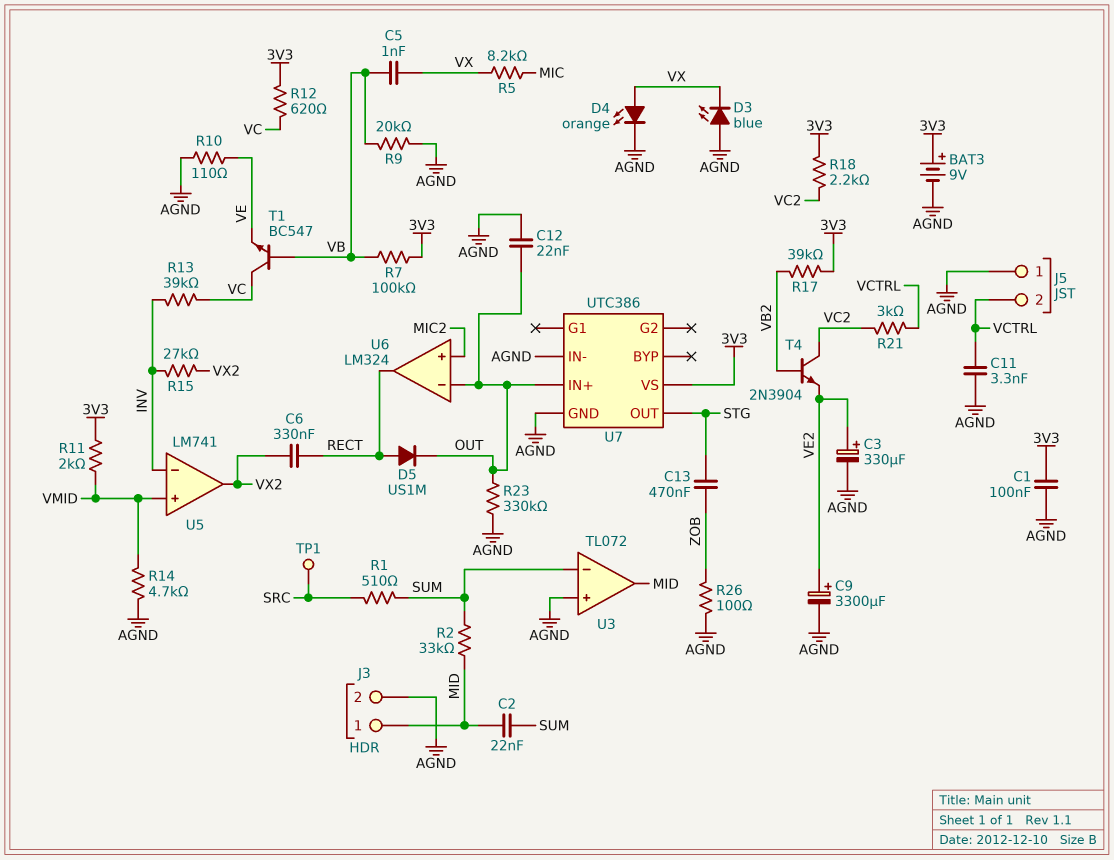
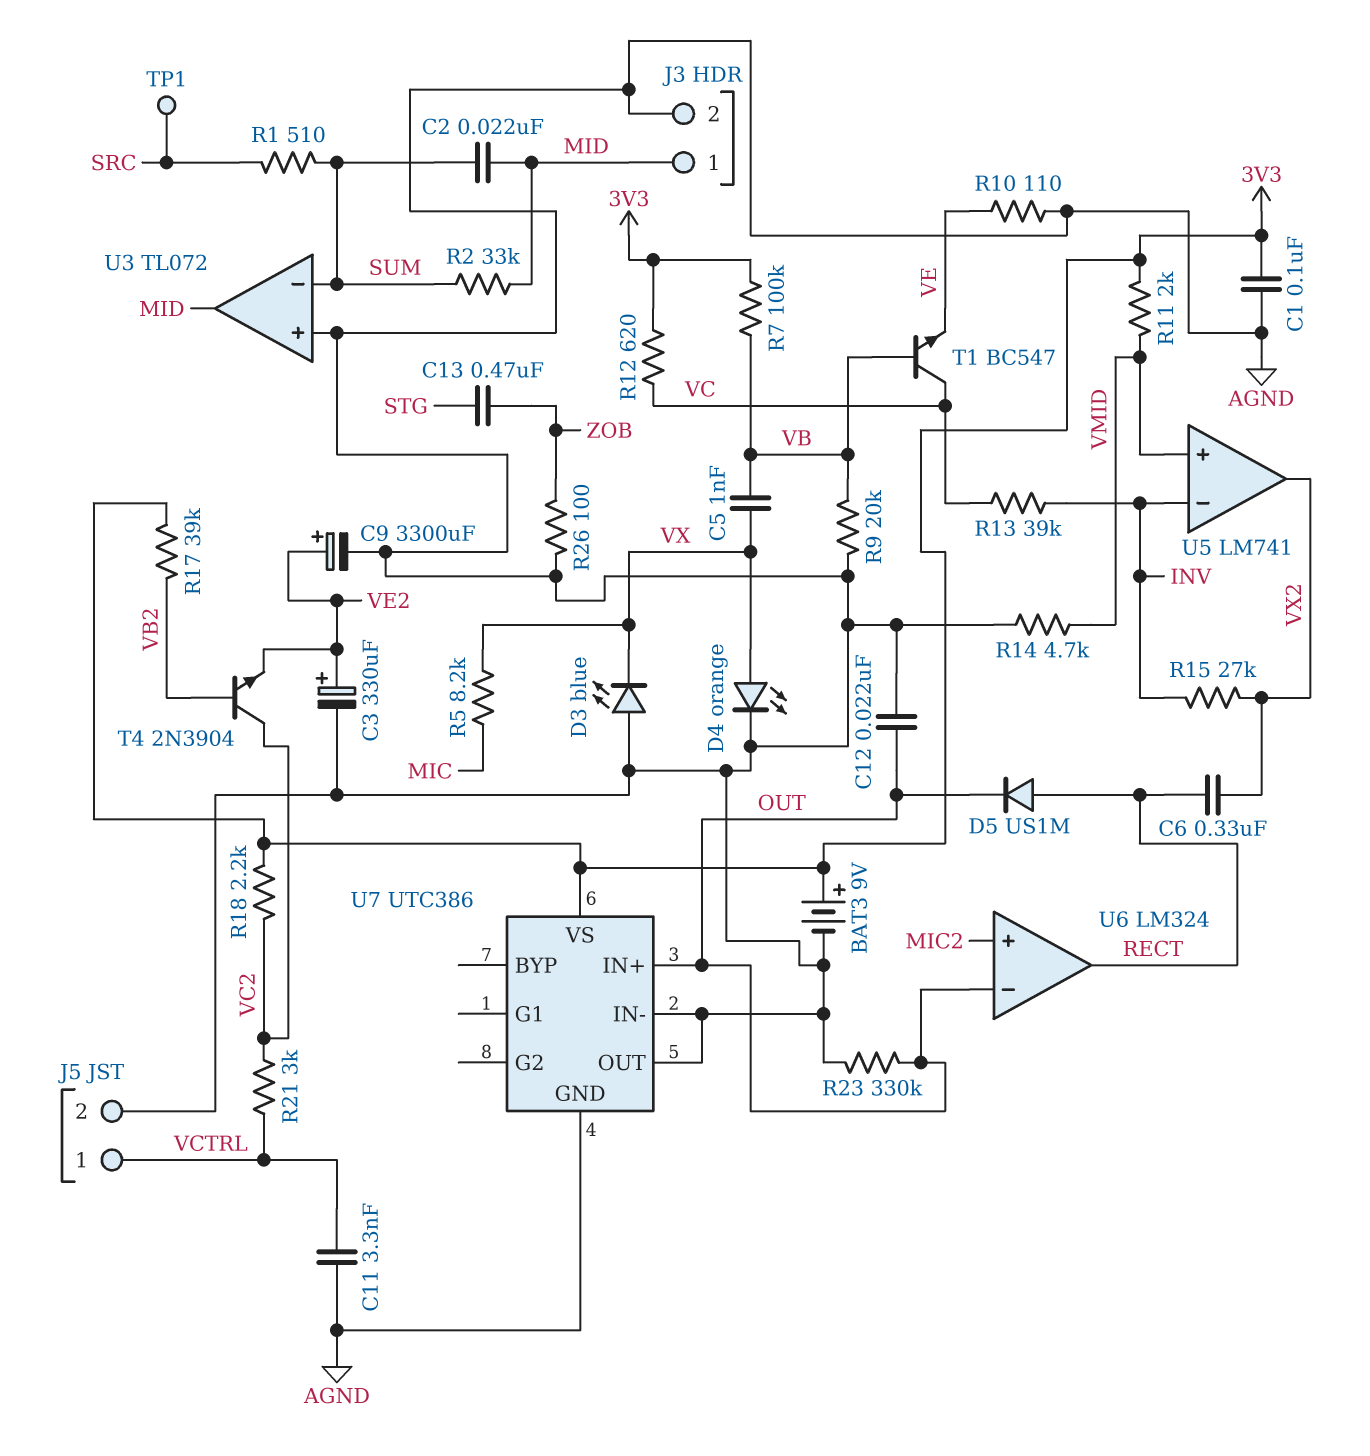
J5 pin 1: AGND -> VCTRL
J5 pin 2: VCTRL -> AGND
U7 pin OUT: STG -> AGND

